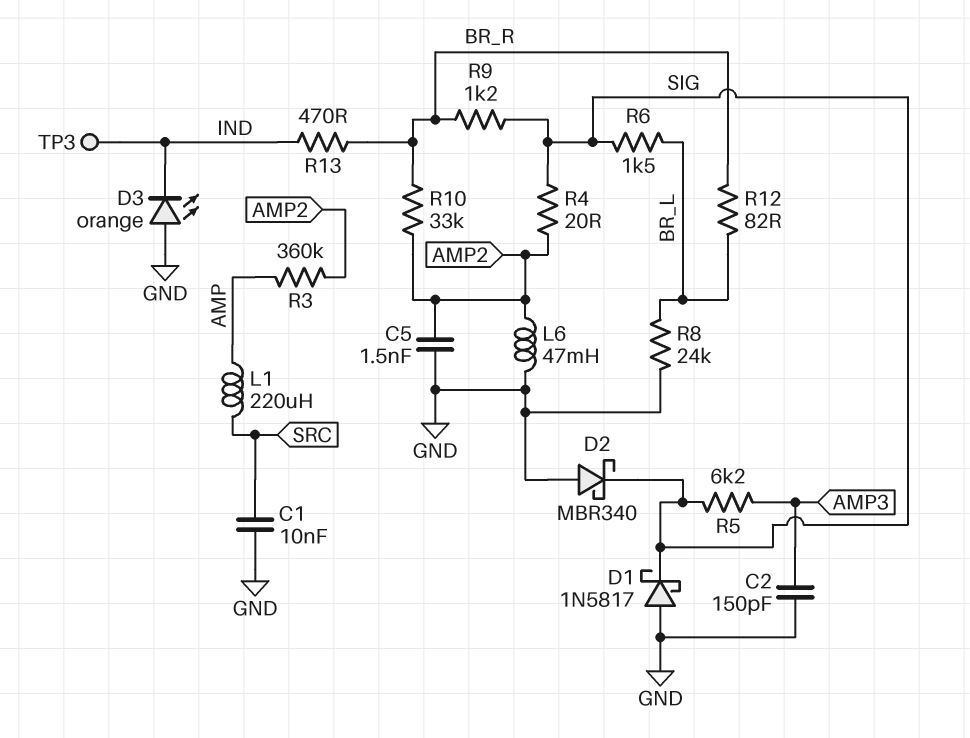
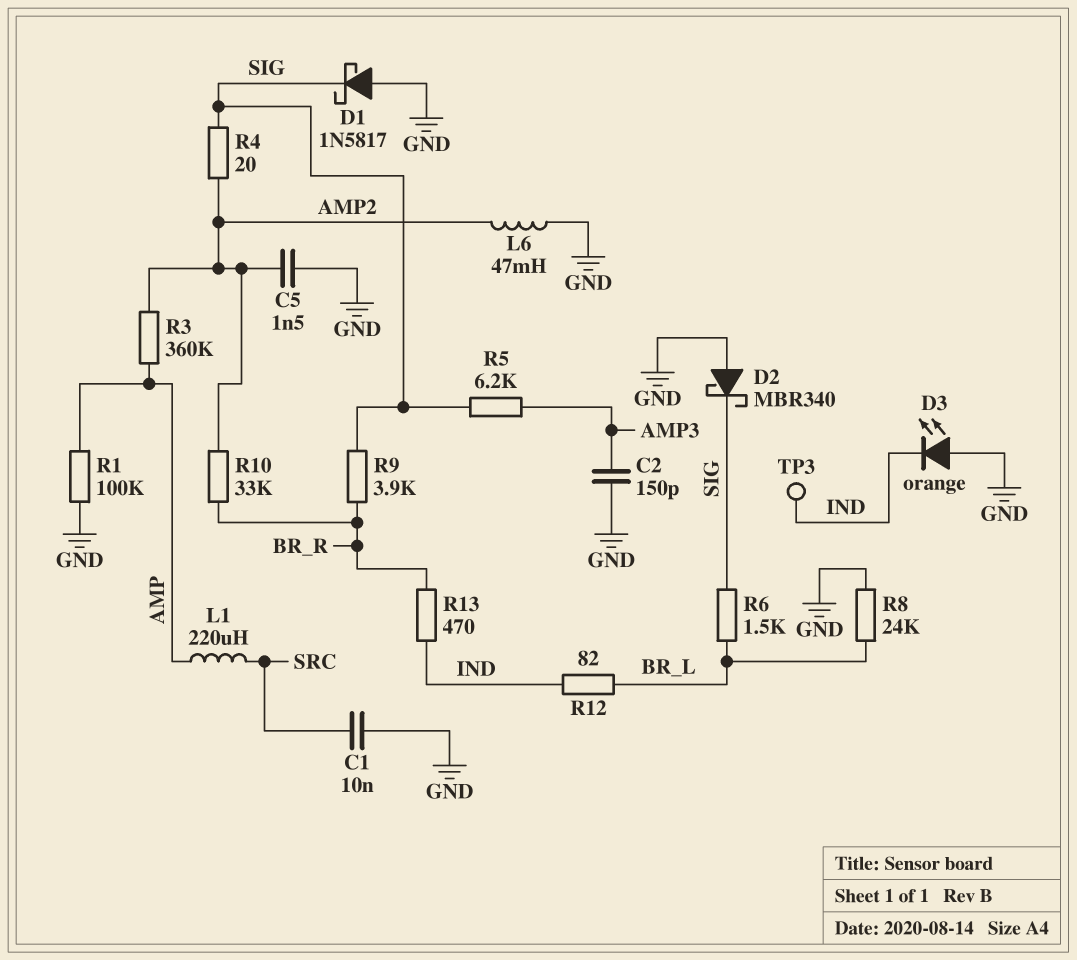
R1: none -> 100k (AMP, GND)
R9: 1.2k (BR_R, SIG) -> 3.9k (BR_R, SIG)
R12: 82 (BR_L, BR_R) -> 82 (BR_L, IND)

